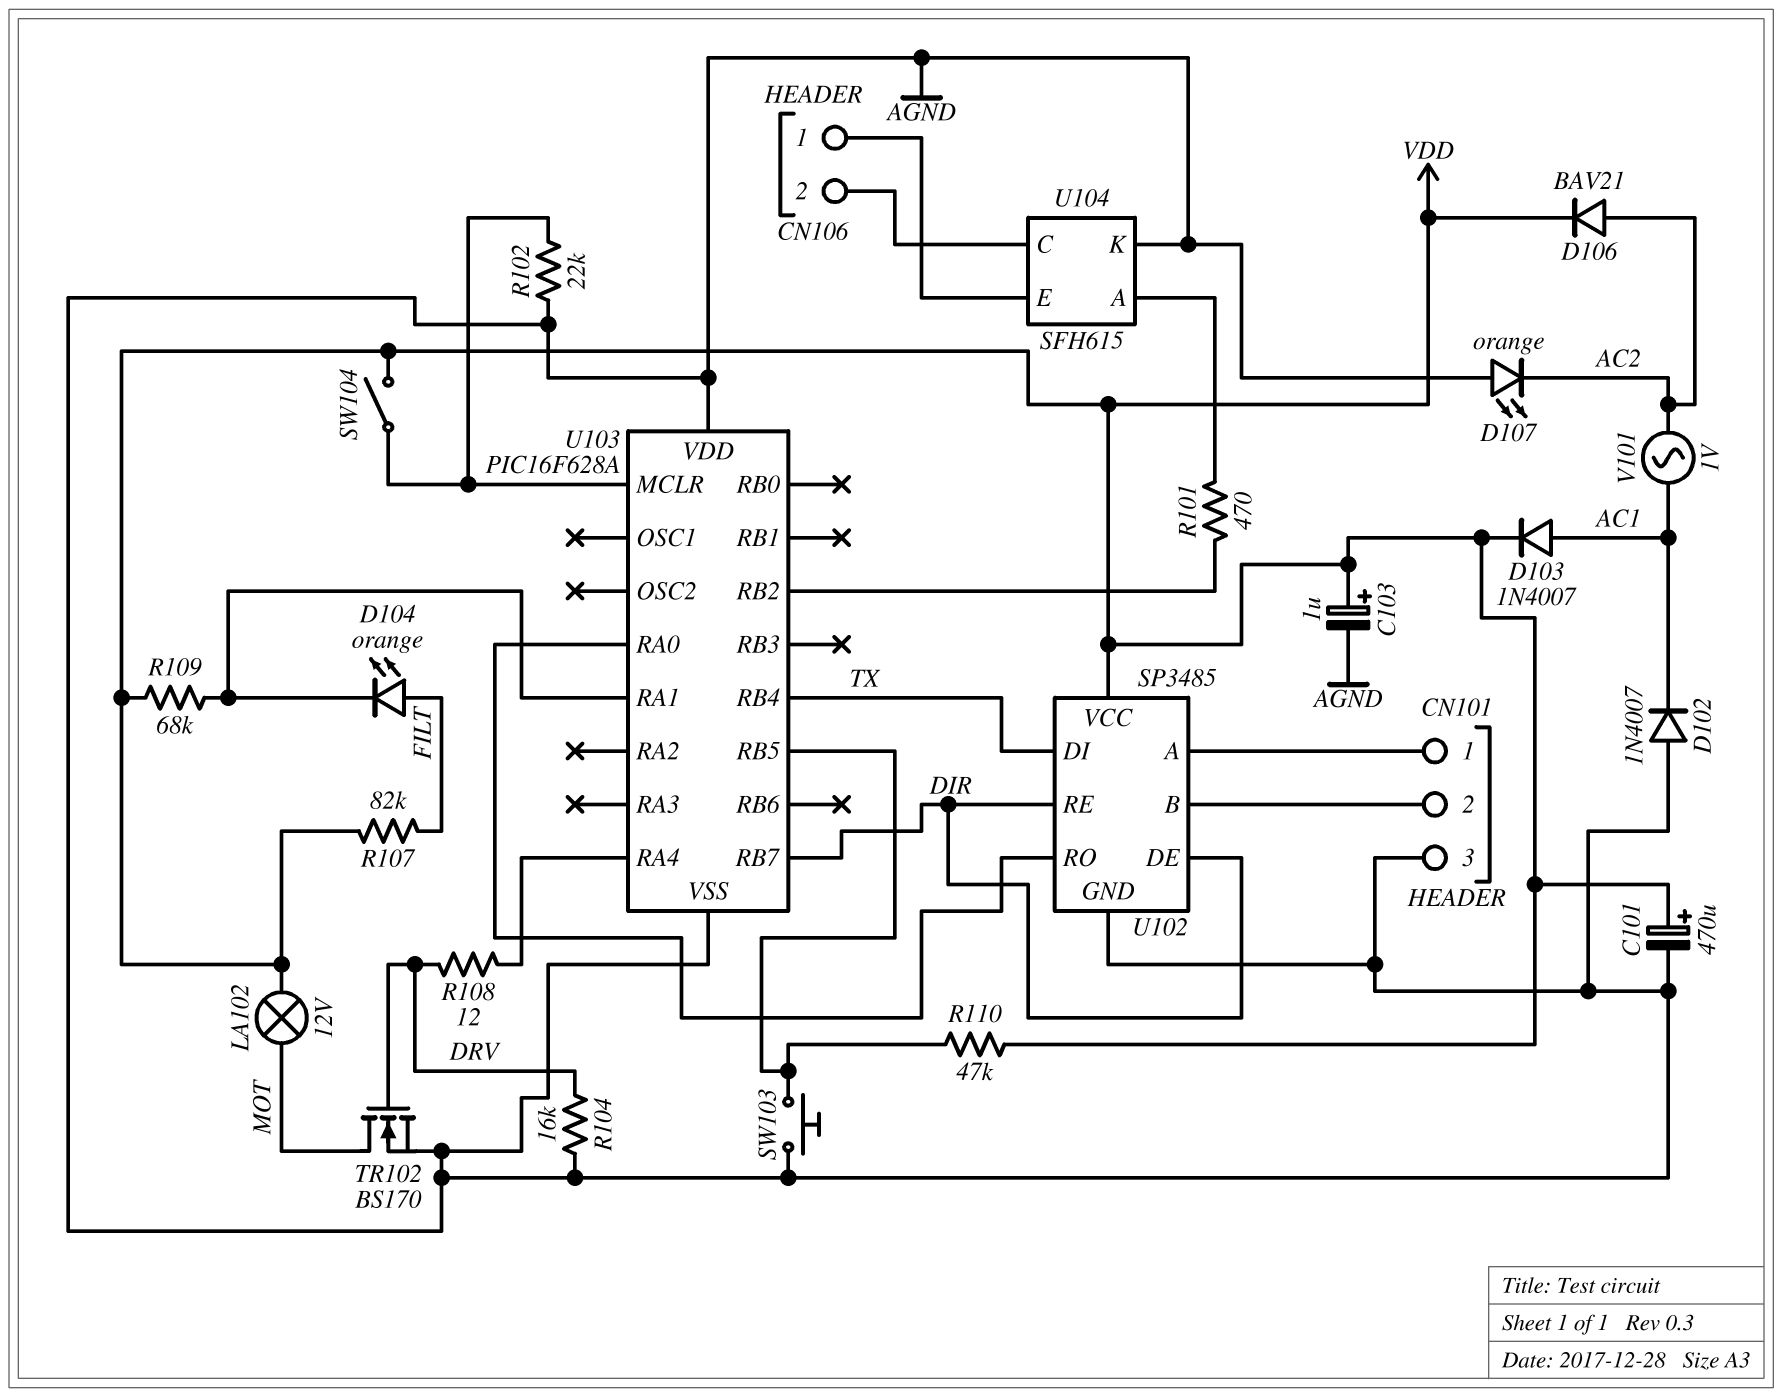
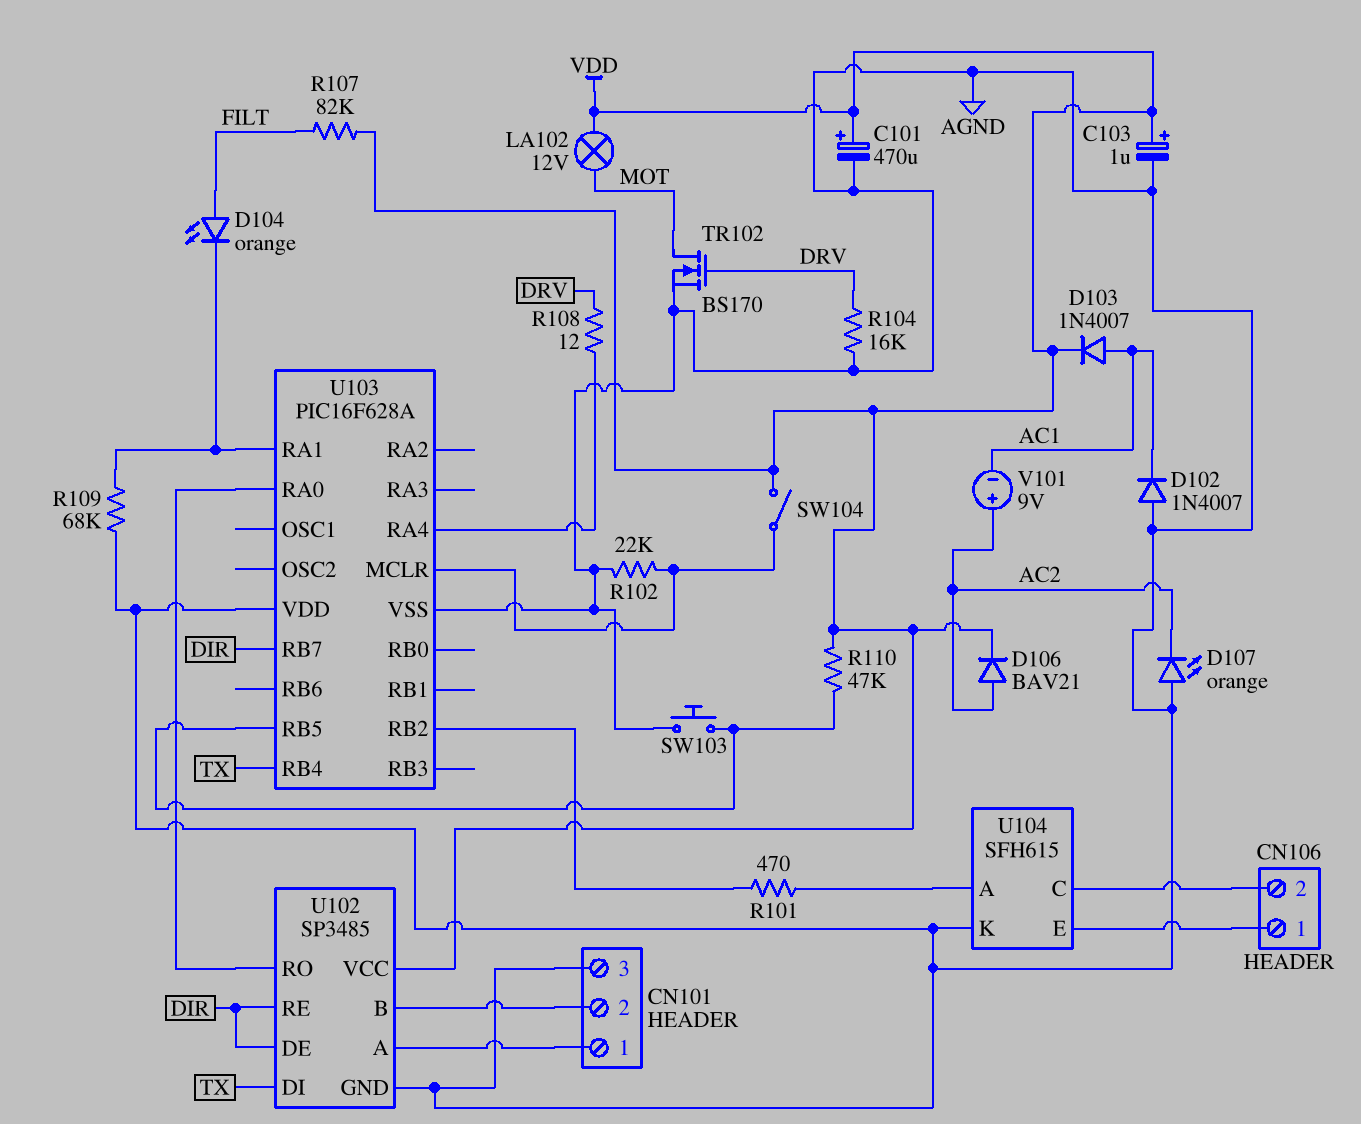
R109: 68k (U103/RA1, VDD) -> 68k (AGND, U103/RA1)
V101: AC 1V (AC1, AC2) -> 9V (plus AC2, minus AC1)

